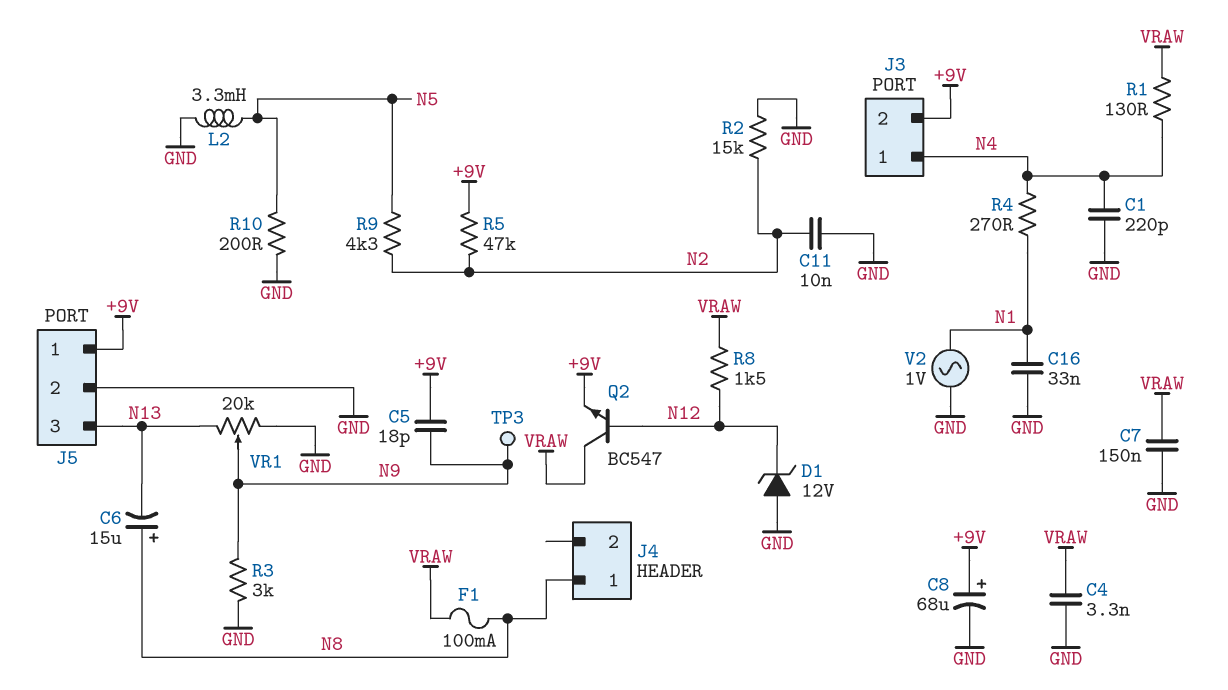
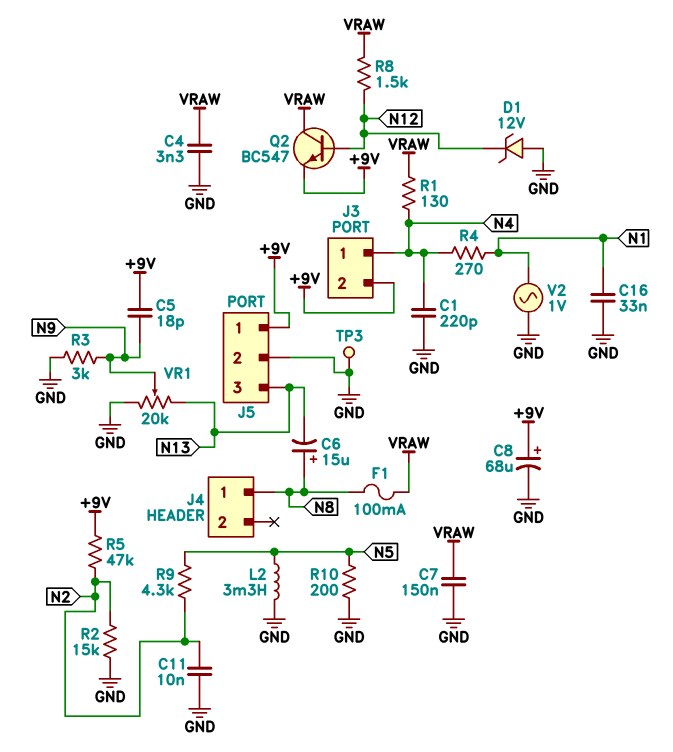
TP3: test point (N9) -> test point (GND)

